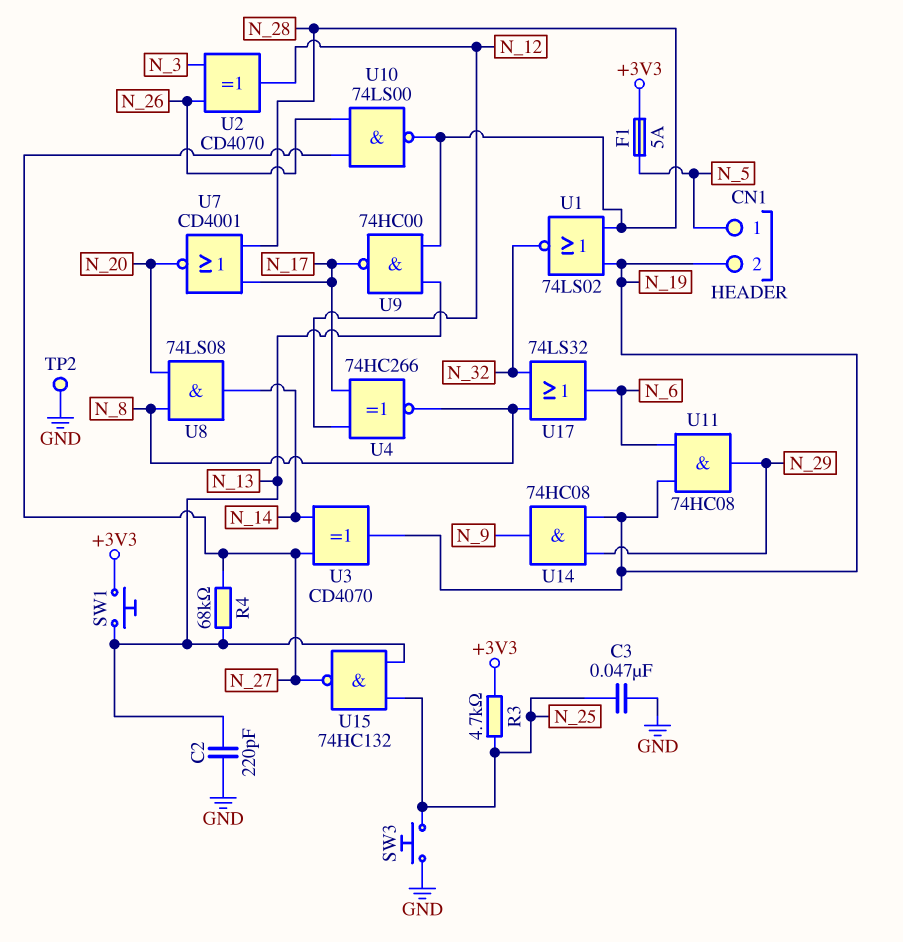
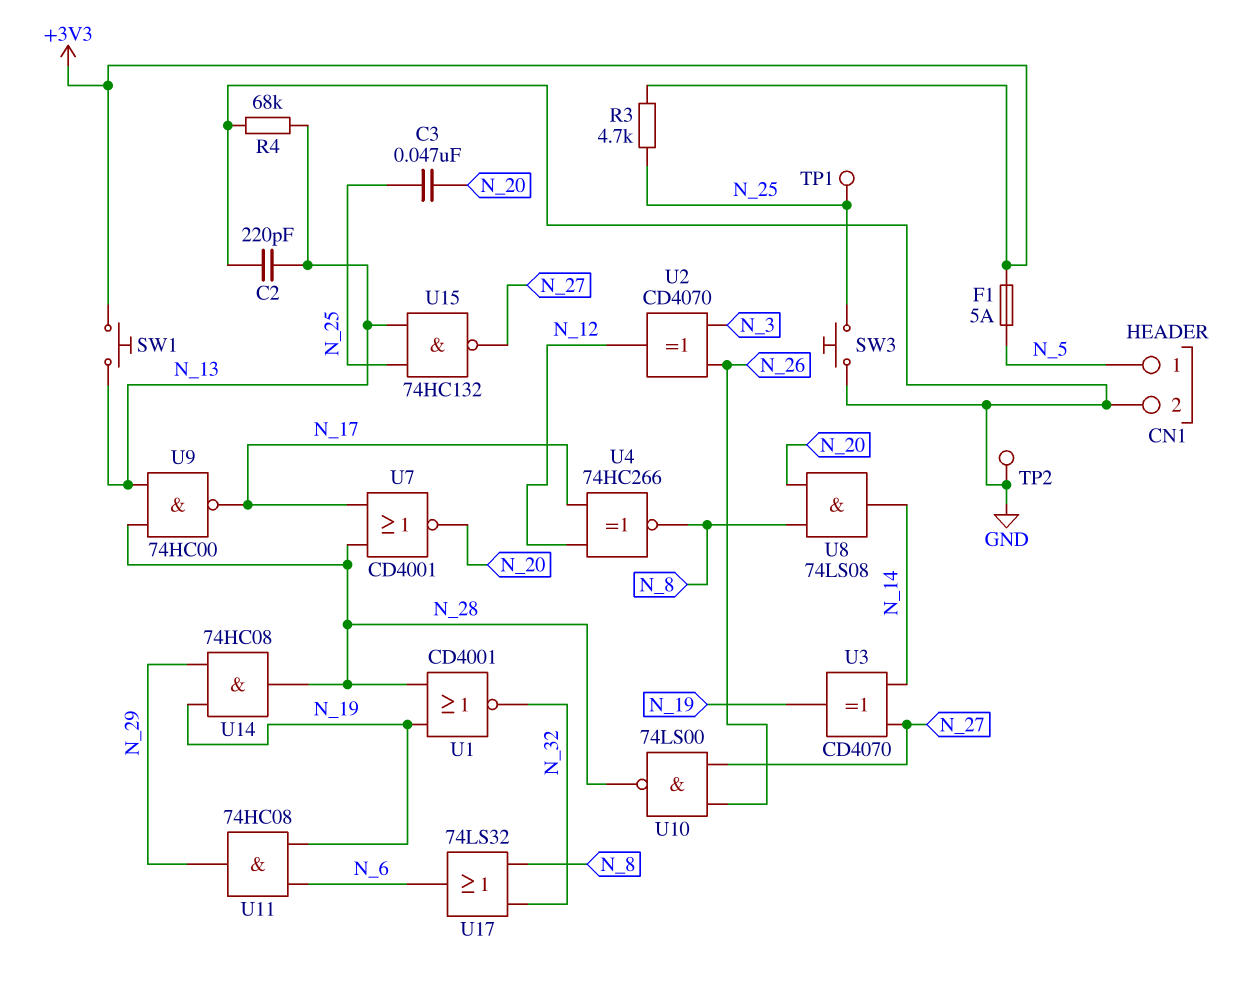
C3: 47nF (GND, N_25) -> 47nF (N_20, N_25)
CN1 pin 2: N_19 -> GND
R4: 68k (N_13, N_27) -> 68k (GND, N_13)
TP1: none -> test point (N_25)
U1: NOR 74LS02 (in N_19, in N_28, out N_32) -> NOR CD4001 (in N_19, in N_28, out N_32)
U14: AND 74HC08 (in N_19, in N_29, out N_9) -> AND 74HC08 (in N_19, in N_29, out N_28)

